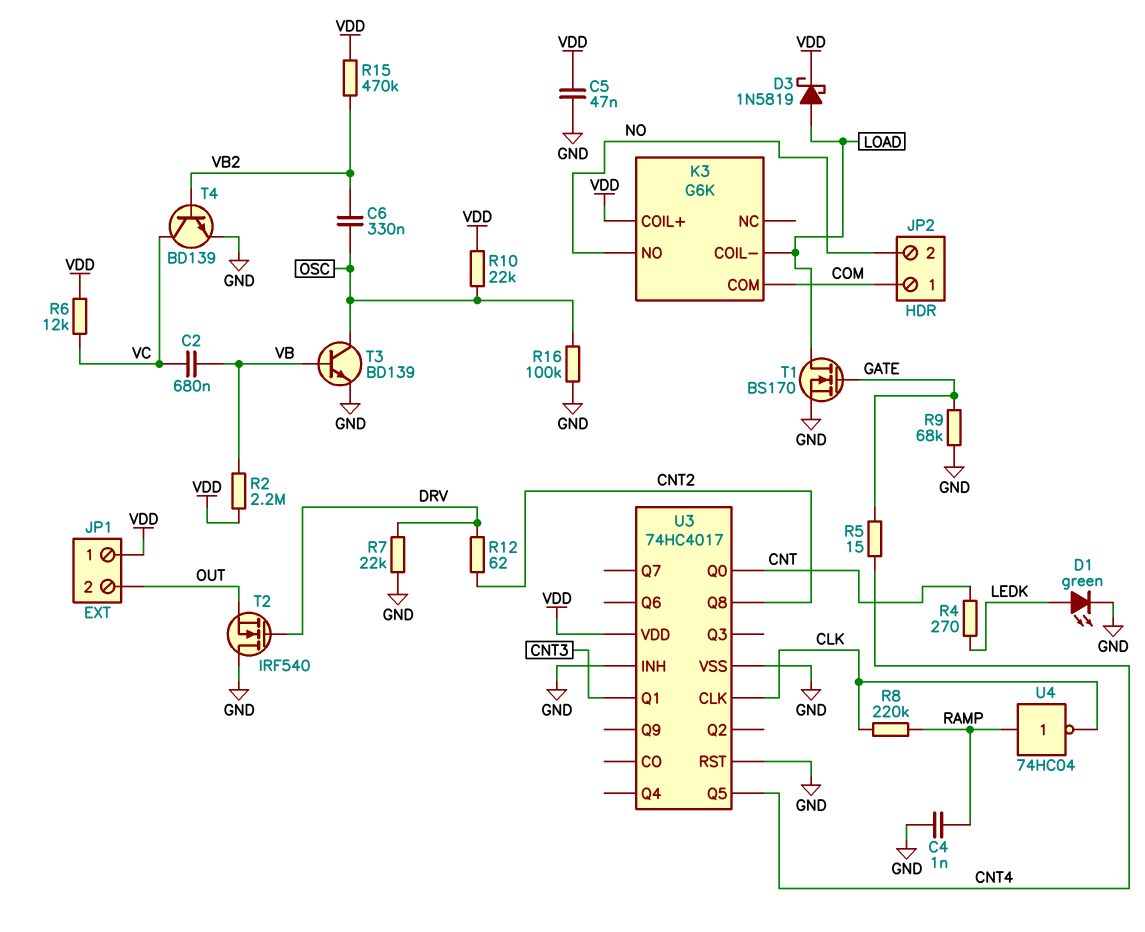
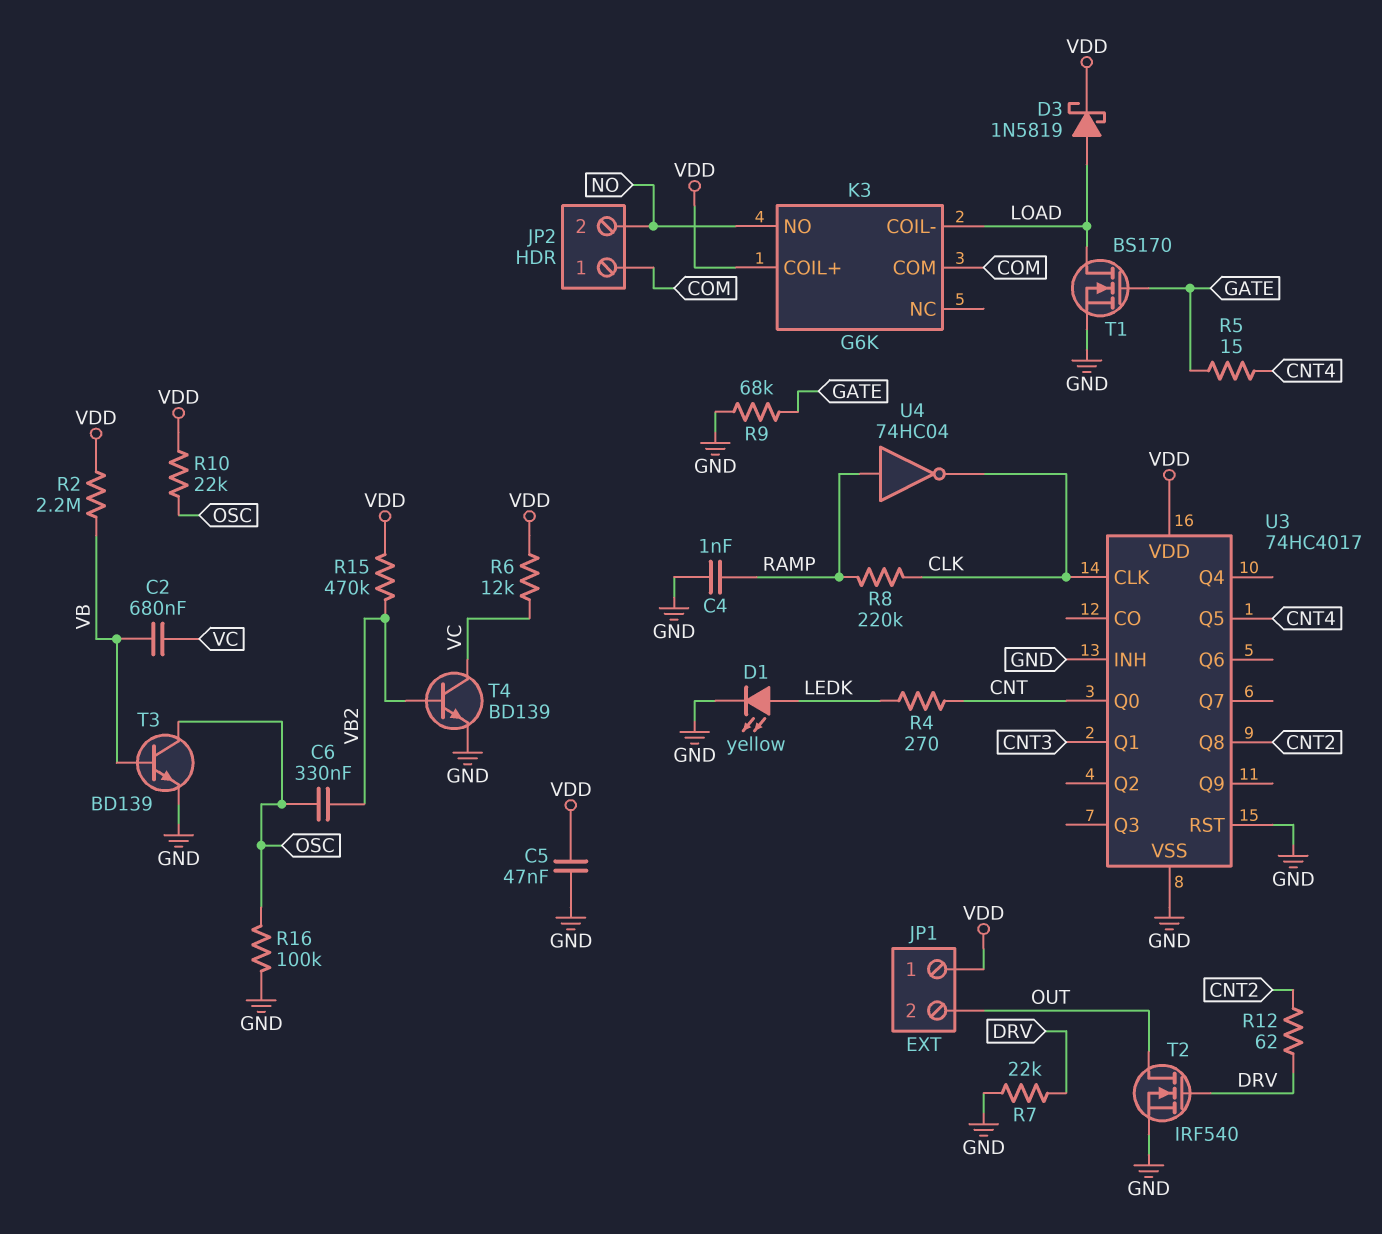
D1: LED green (A LEDK, K GND) -> LED yellow (A LEDK, K GND)
T2: NMOS IRF540 (G DRV, D GND, S OUT) -> NMOS IRF540 (G DRV, D OUT, S GND)

